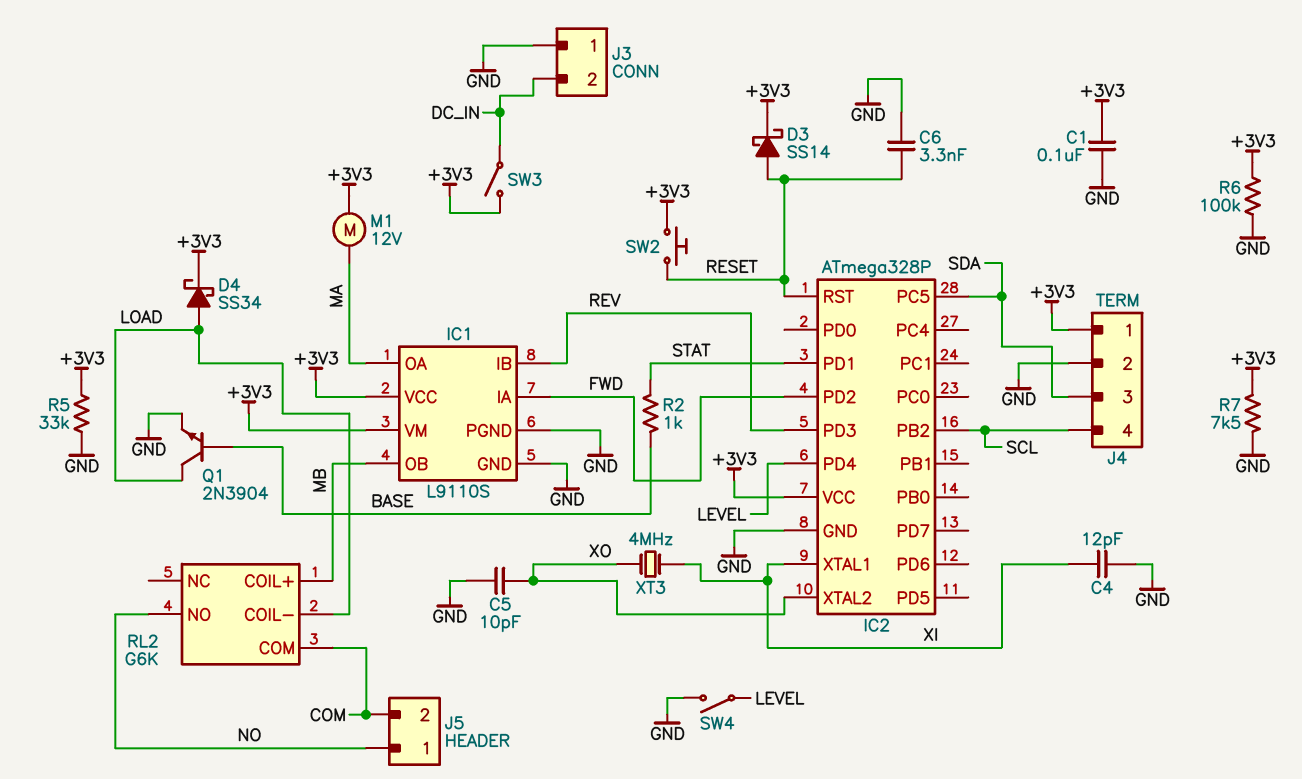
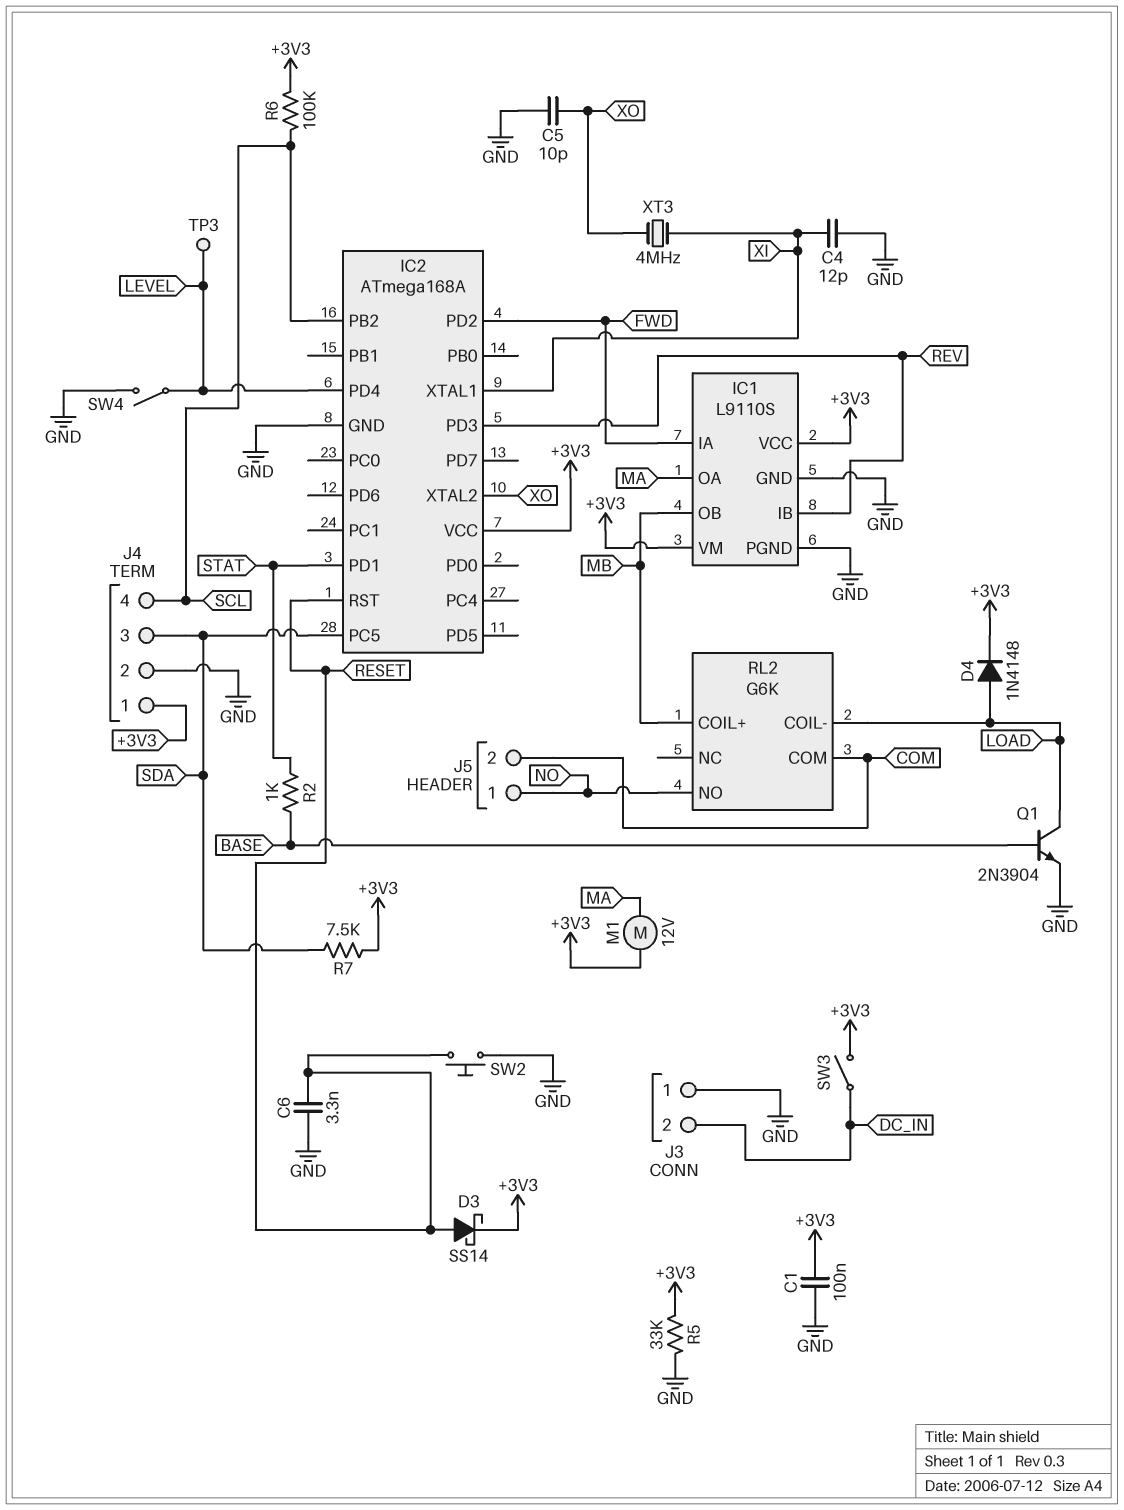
D4: schottky SS34 (A LOAD, K +3V3) -> diode 1N4148 (A LOAD, K +3V3)
IC2: ATmega328P -> ATmega168A
R6: 100k (+3V3, GND) -> 100k (+3V3, SCL)
R7: 7.5k (+3V3, GND) -> 7.5k (+3V3, SDA)
SW2: button (+3V3, RESET) -> button (GND, RESET)
TP3: none -> test point (LEVEL)

